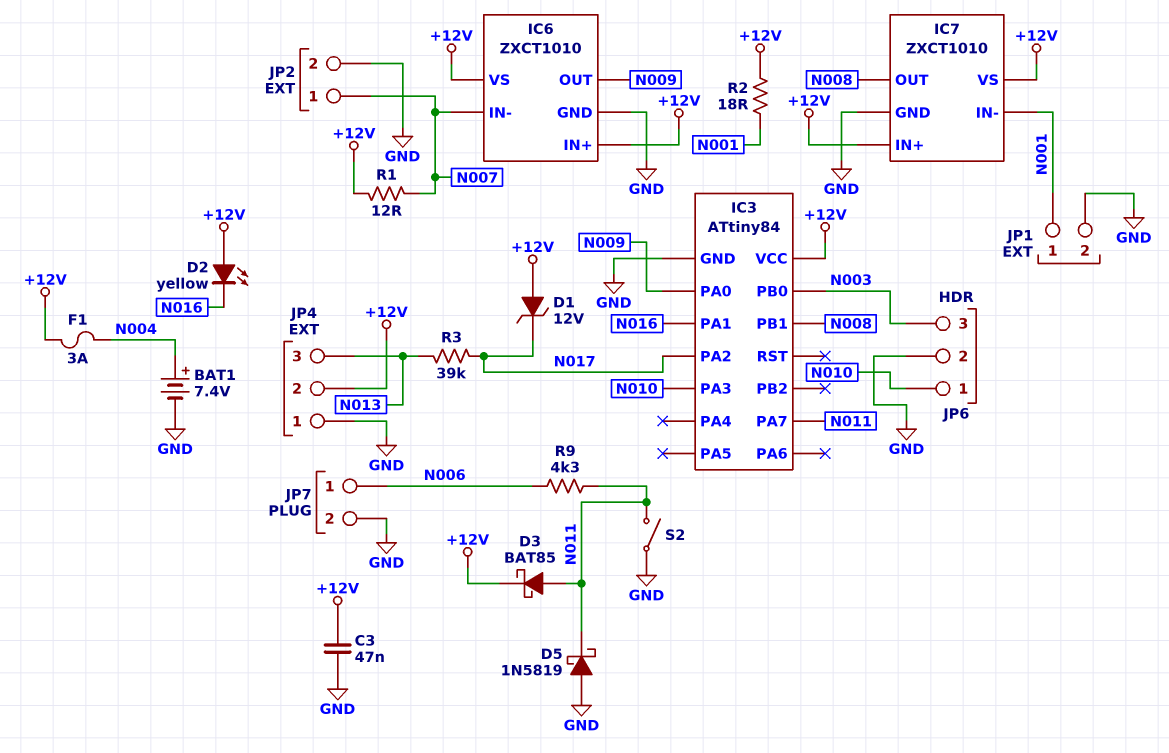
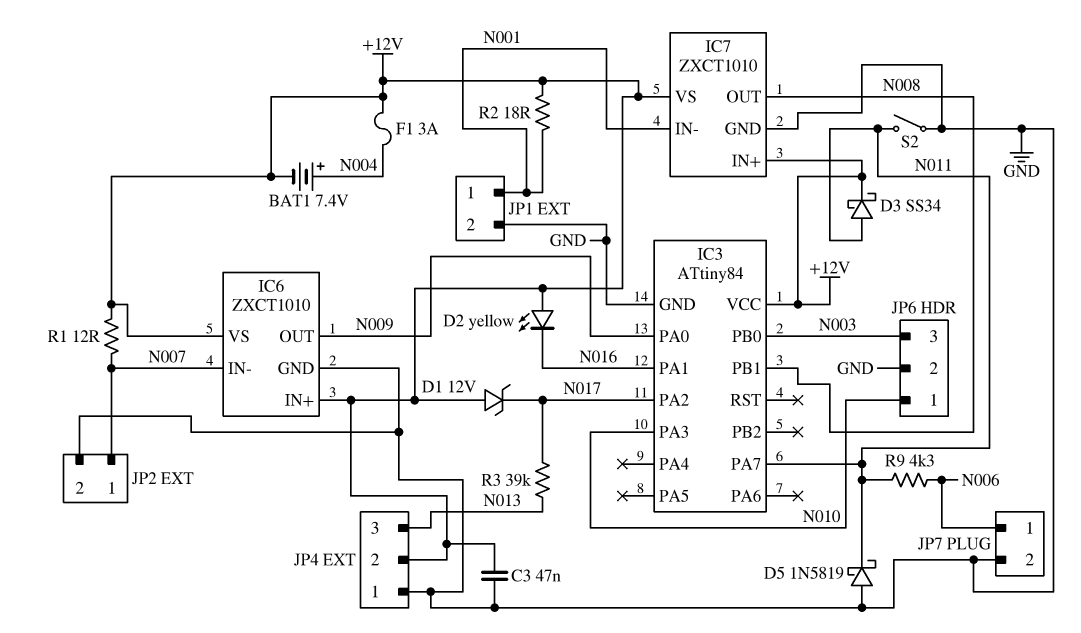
BAT1: 7.4V (plus N004, minus GND) -> 7.4V (plus N004, minus +12V)
D3: schottky BAT85 (A N011, K +12V) -> schottky SS34 (A N011, K +12V)

